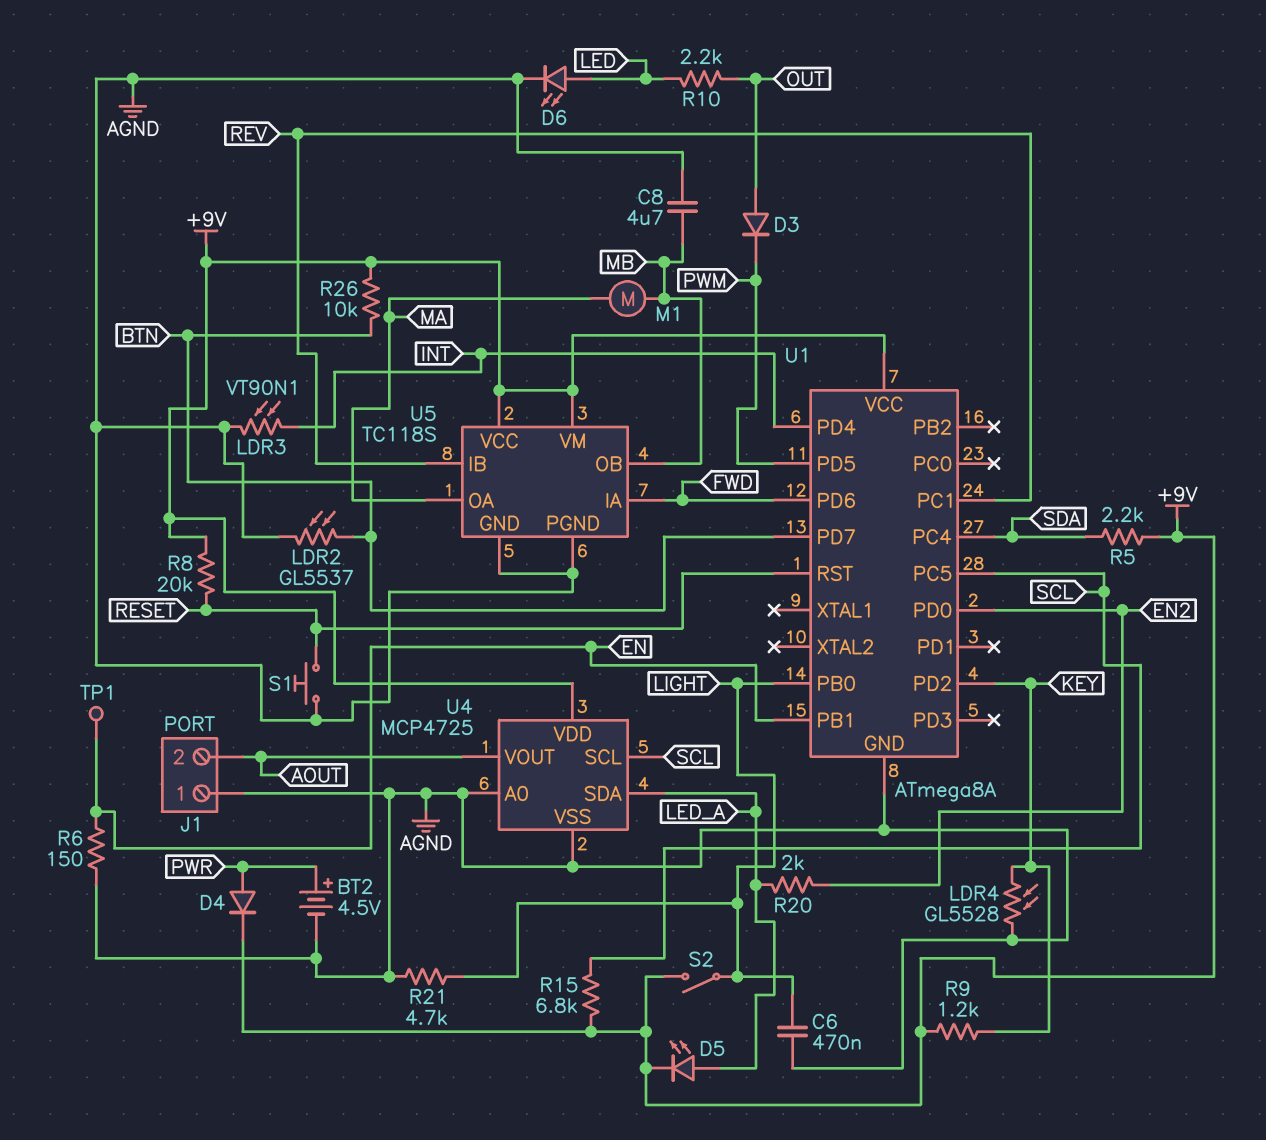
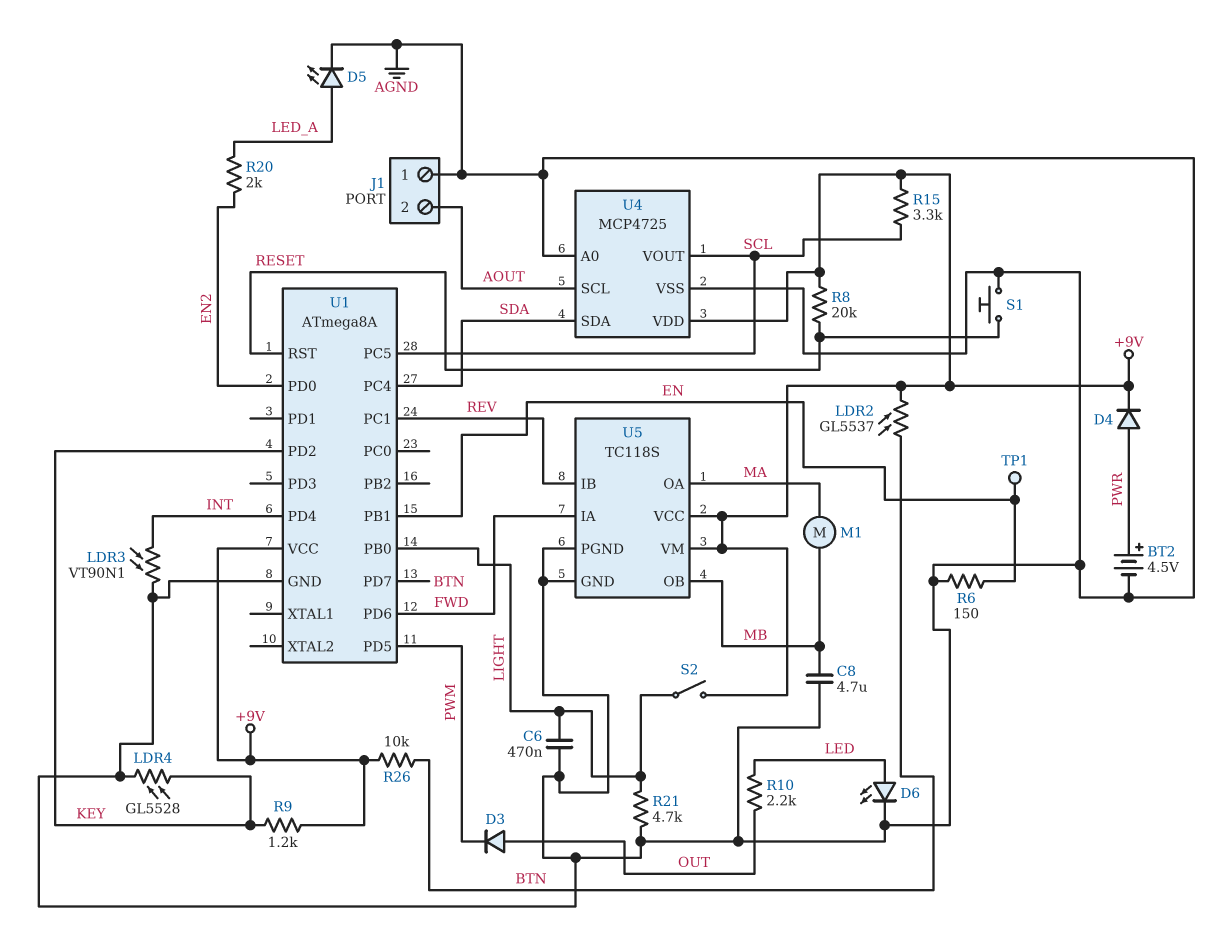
D5: LED (A LED_A, K +9V) -> LED (A LED_A, K AGND)
LDR2: GL5537 (AGND, BTN) -> GL5537 (+9V, BTN)
R5: 2.2k (+9V, SDA) -> none
R15: 6.8k (+9V, SCL) -> 3.3k (+9V, SCL)
U4 pin SCL: SCL -> AOUT
U4 pin SDA: LED_A -> SDA
U4 pin VOUT: AOUT -> SCL

